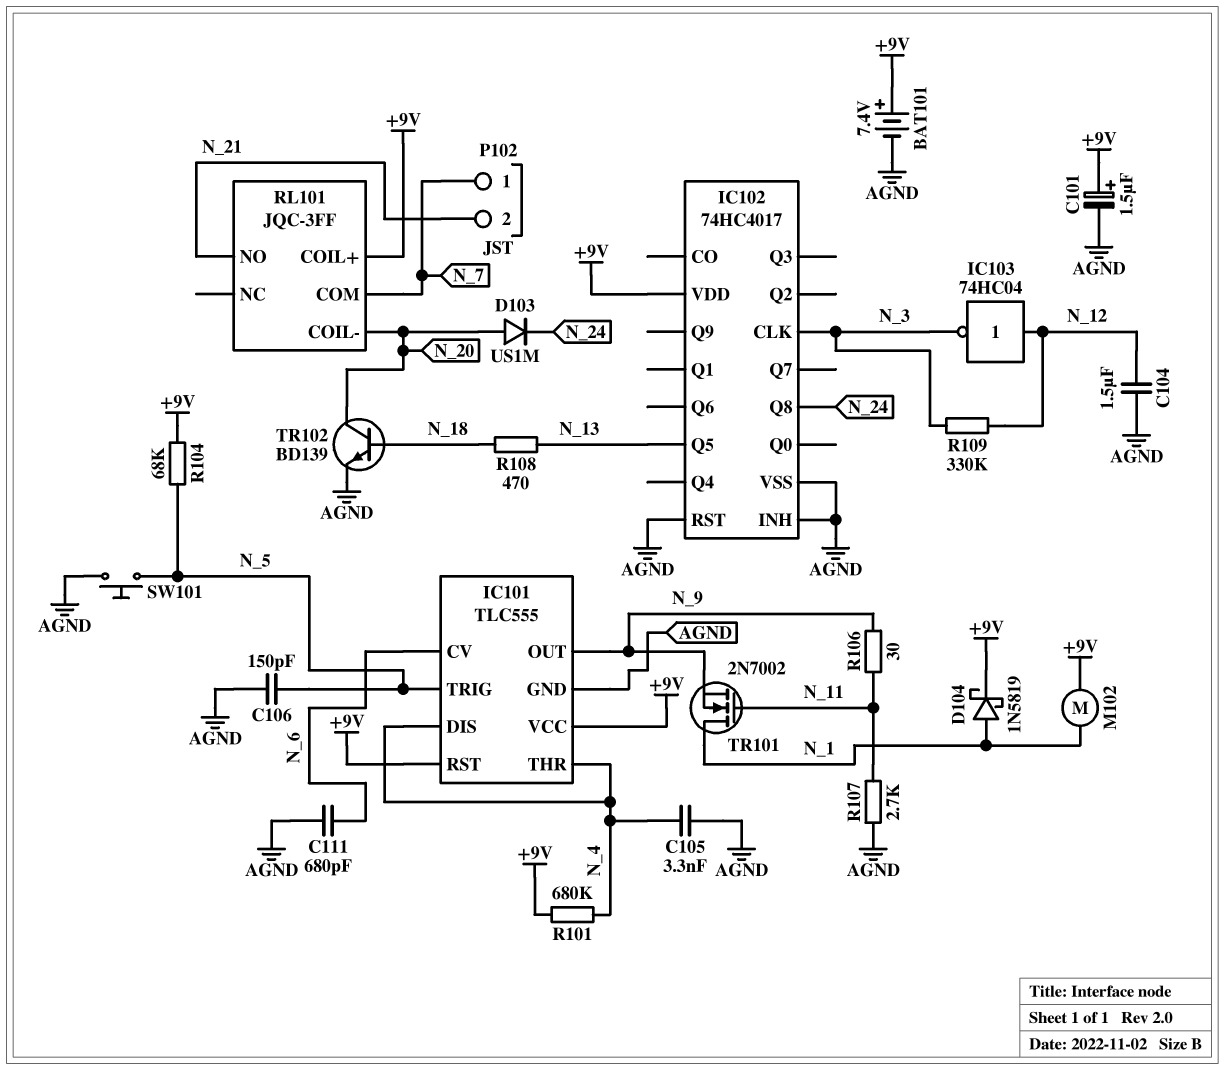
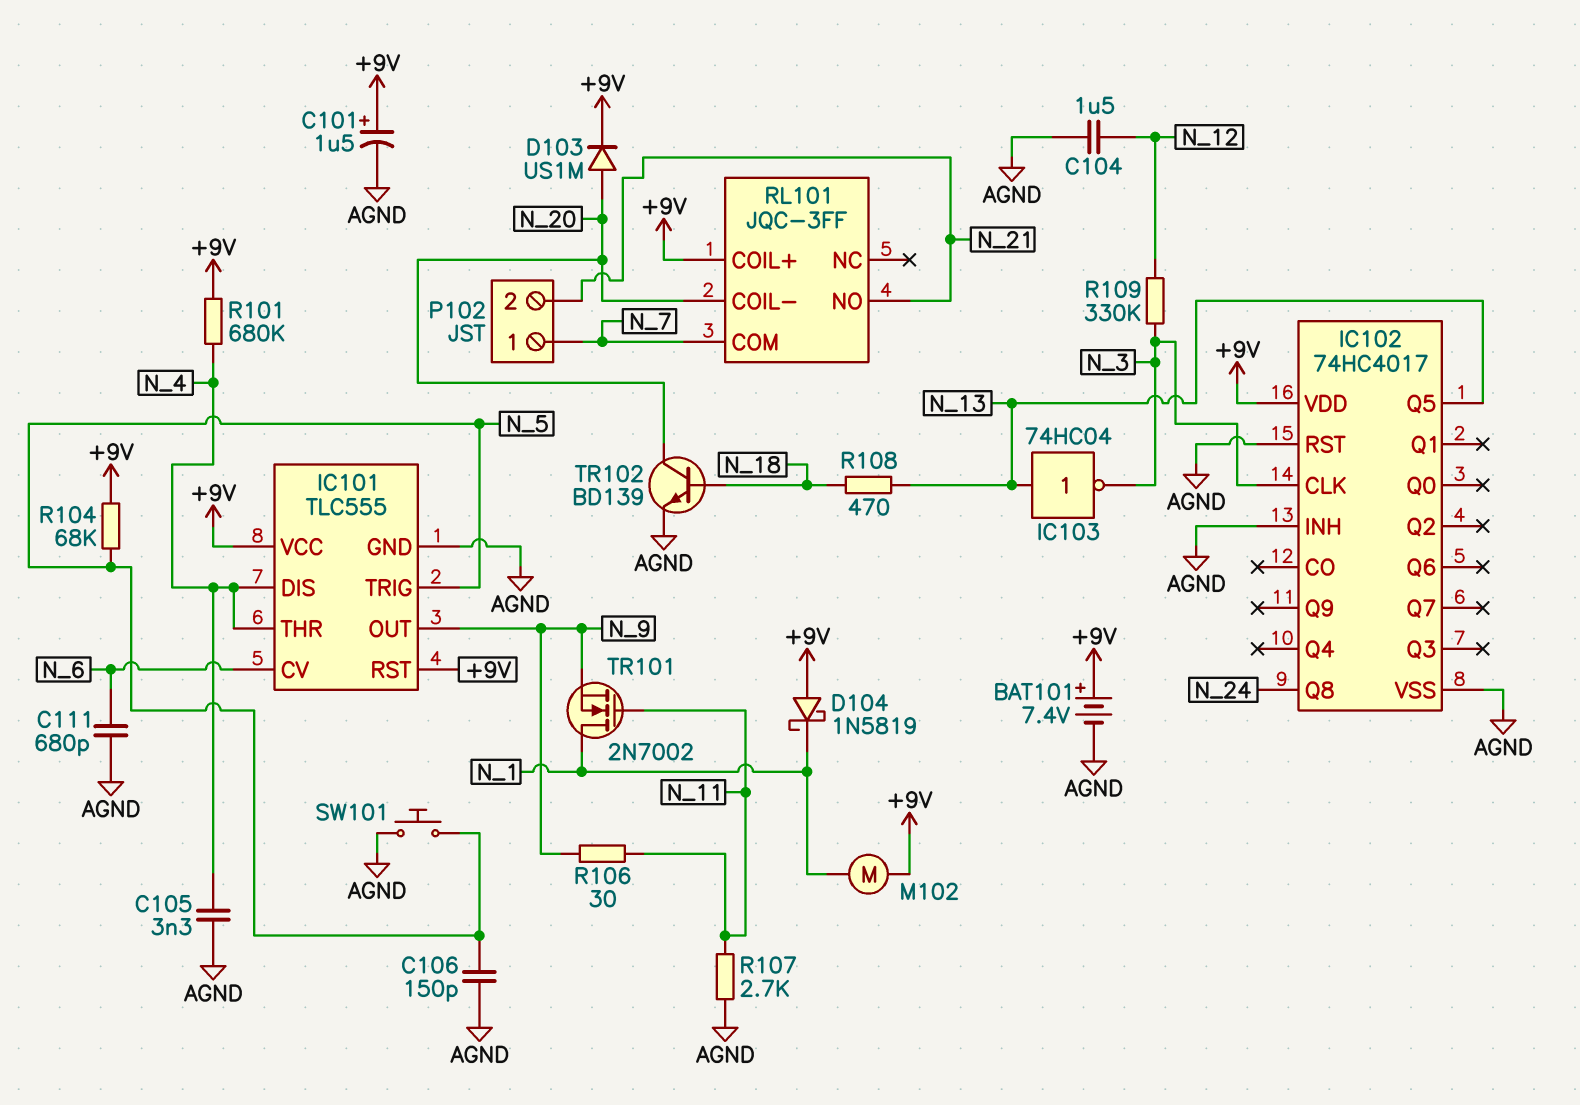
D103: diode US1M (A N_20, K N_24) -> diode US1M (A N_20, K +9V)
D104: schottky 1N5819 (A N_1, K +9V) -> schottky 1N5819 (A +9V, K N_1)
IC103: NOT 74HC04 (in N_12, out N_3) -> NOT 74HC04 (in N_13, out N_3)

